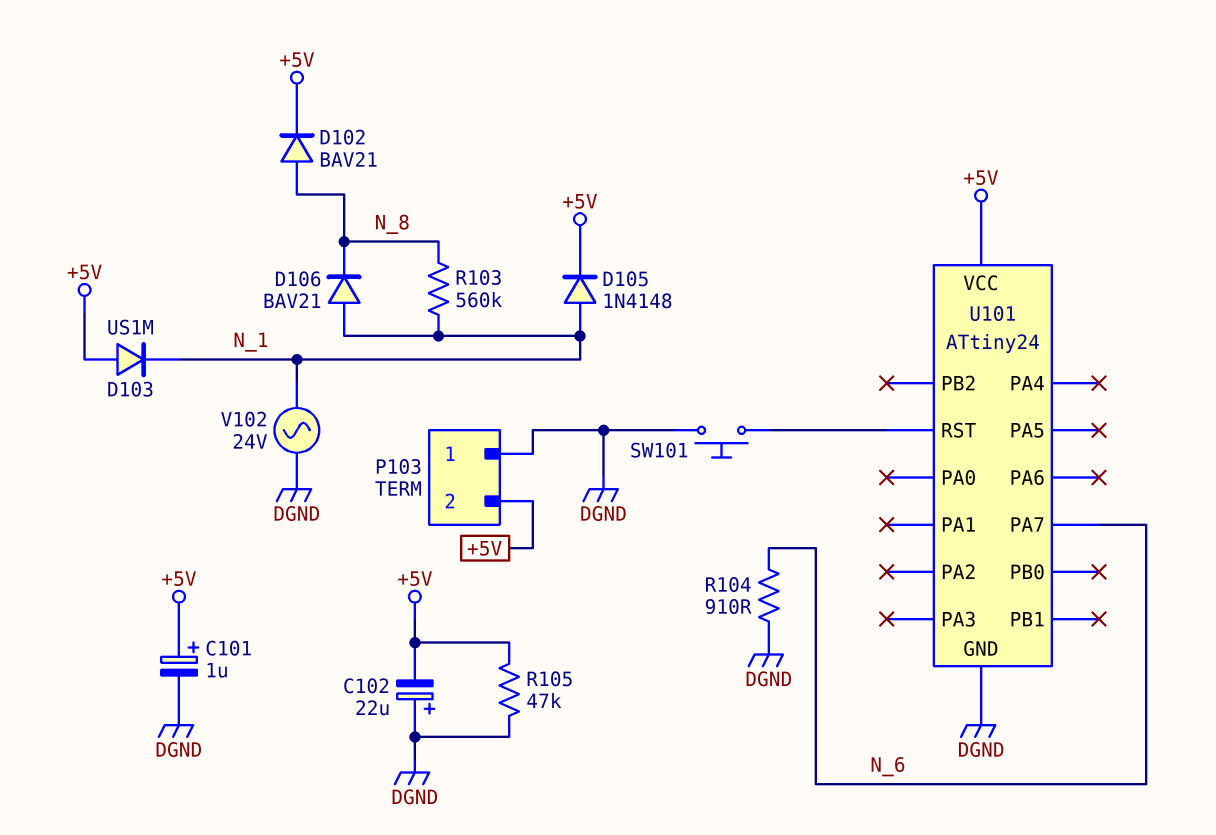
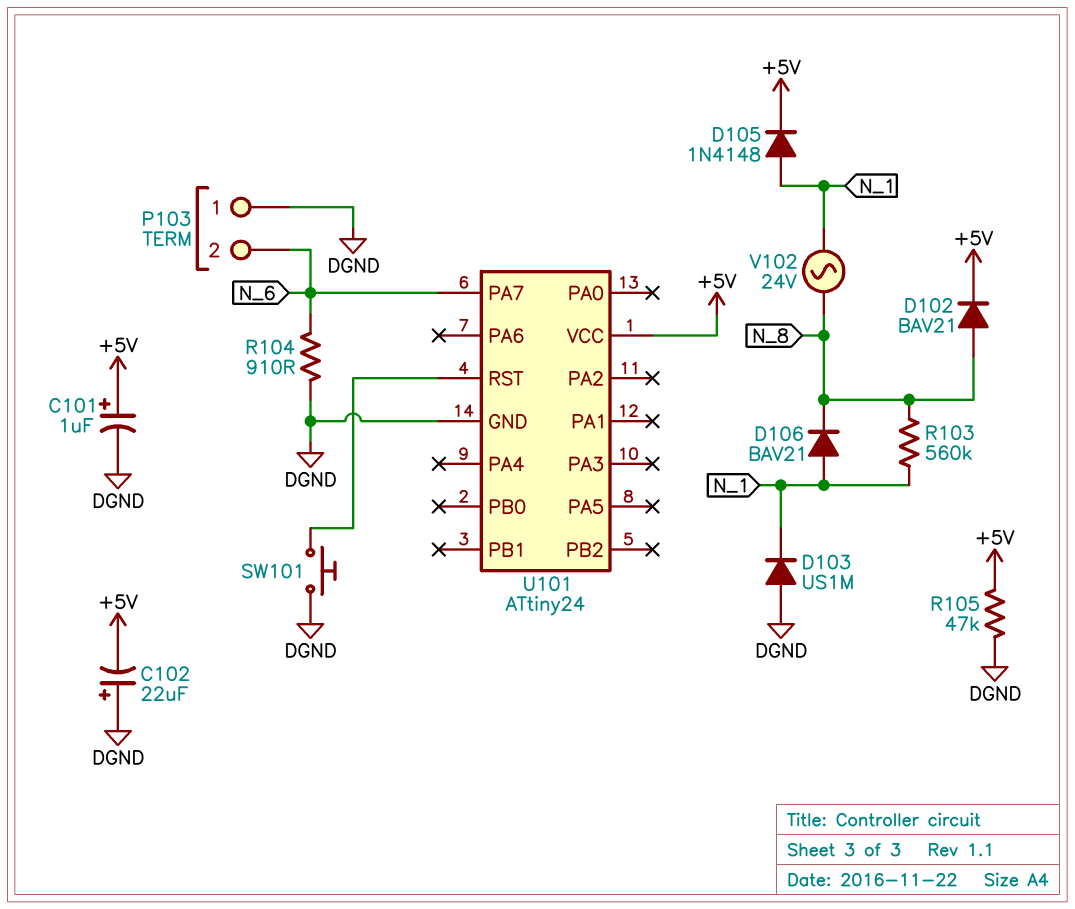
D103: diode US1M (A +5V, K N_1) -> diode US1M (A DGND, K N_1)
P103 pin 2: +5V -> N_6
V102: AC 24V (DGND, N_1) -> AC 24V (N_1, N_8)

